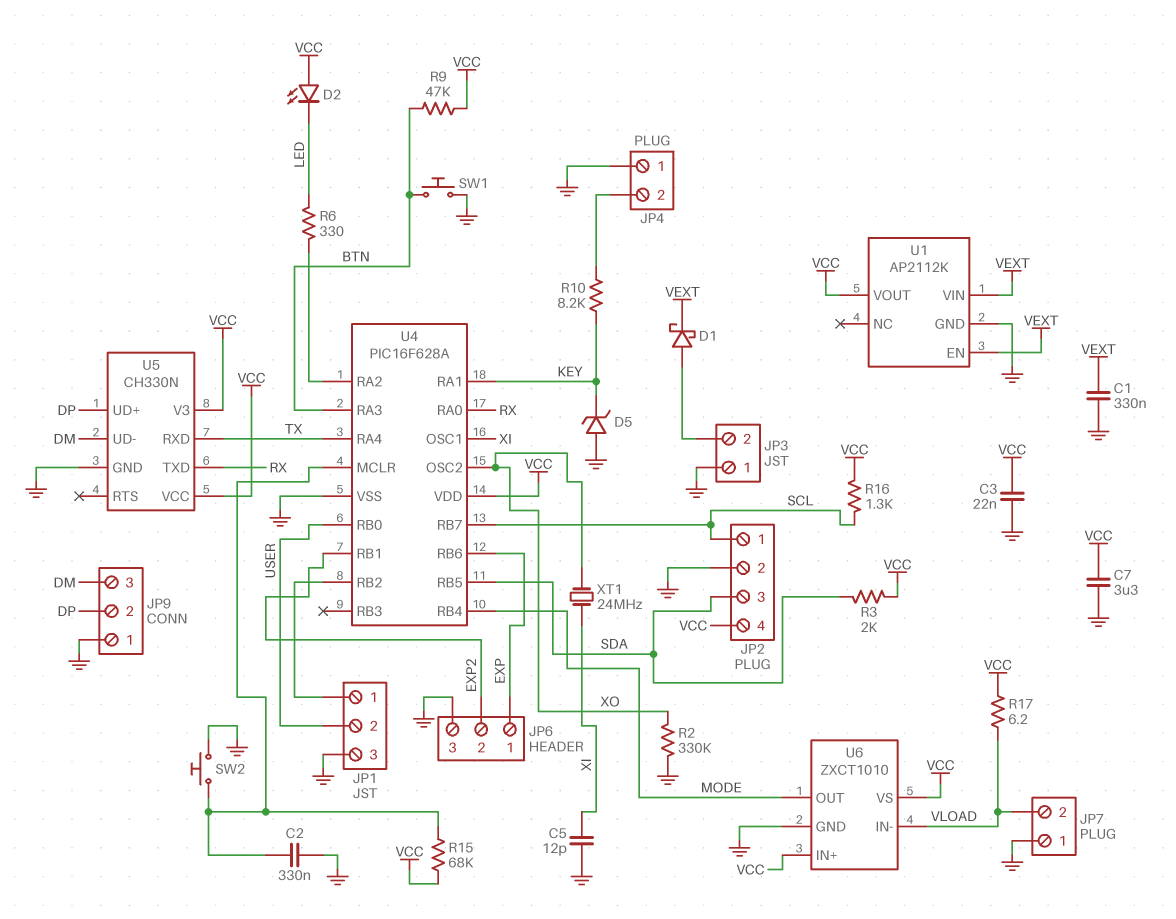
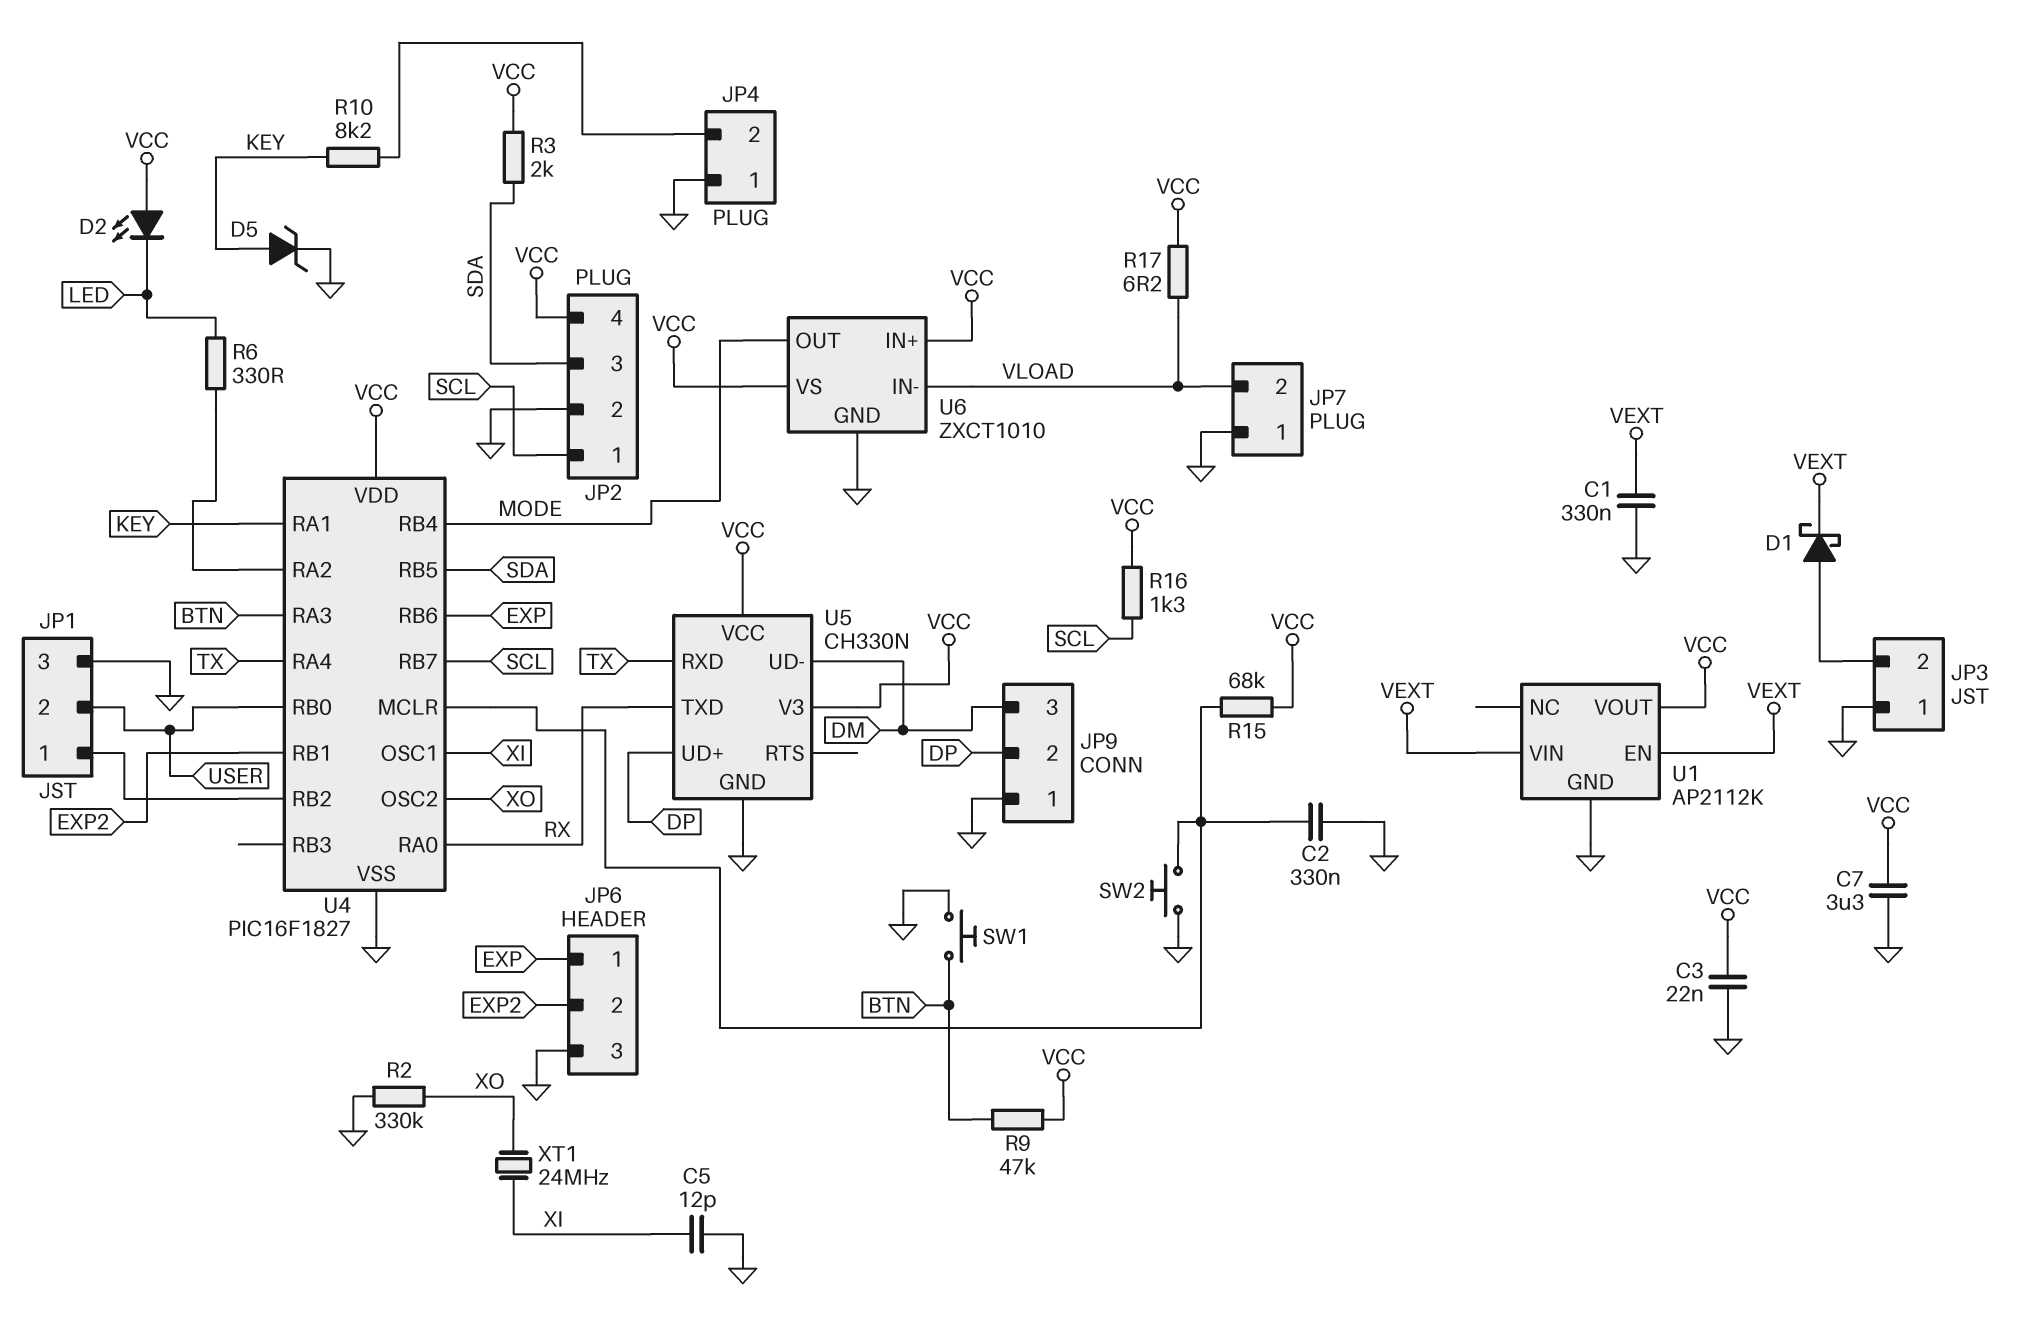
D5: zener (A GND, K KEY) -> zener (A KEY, K GND)
U4: PIC16F628A -> PIC16F1827

